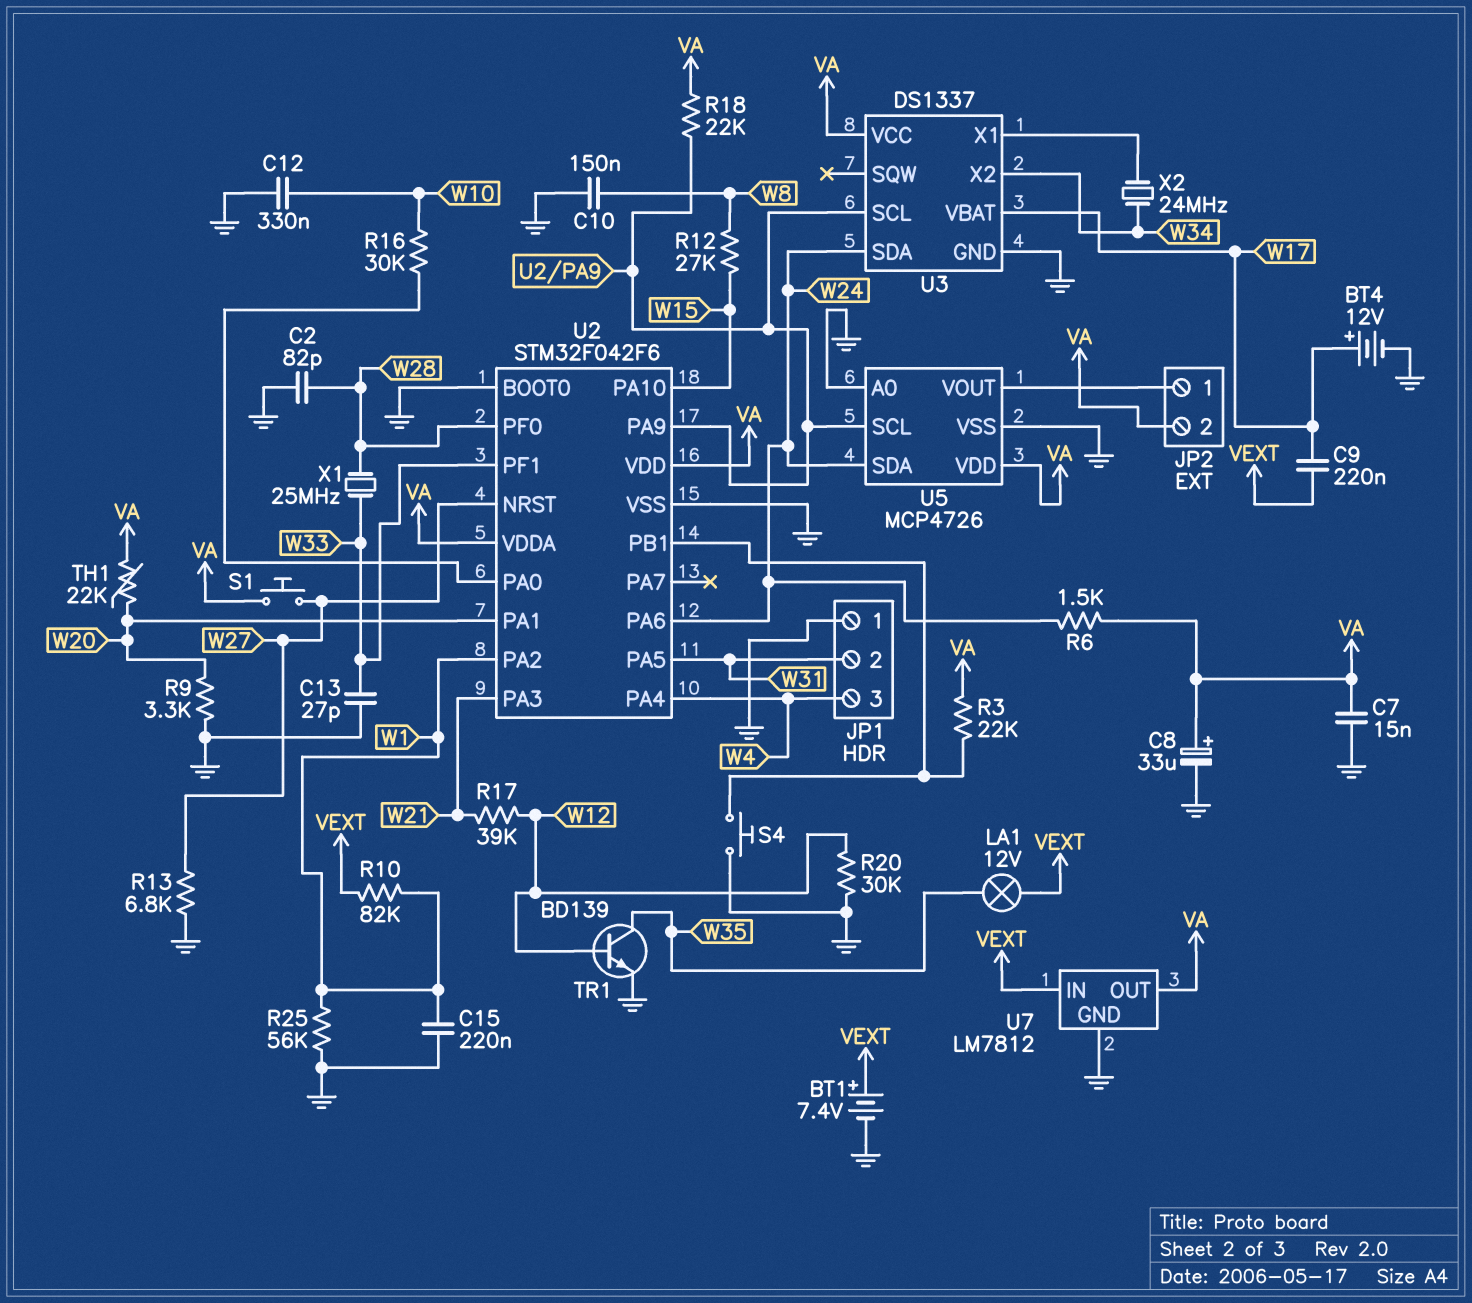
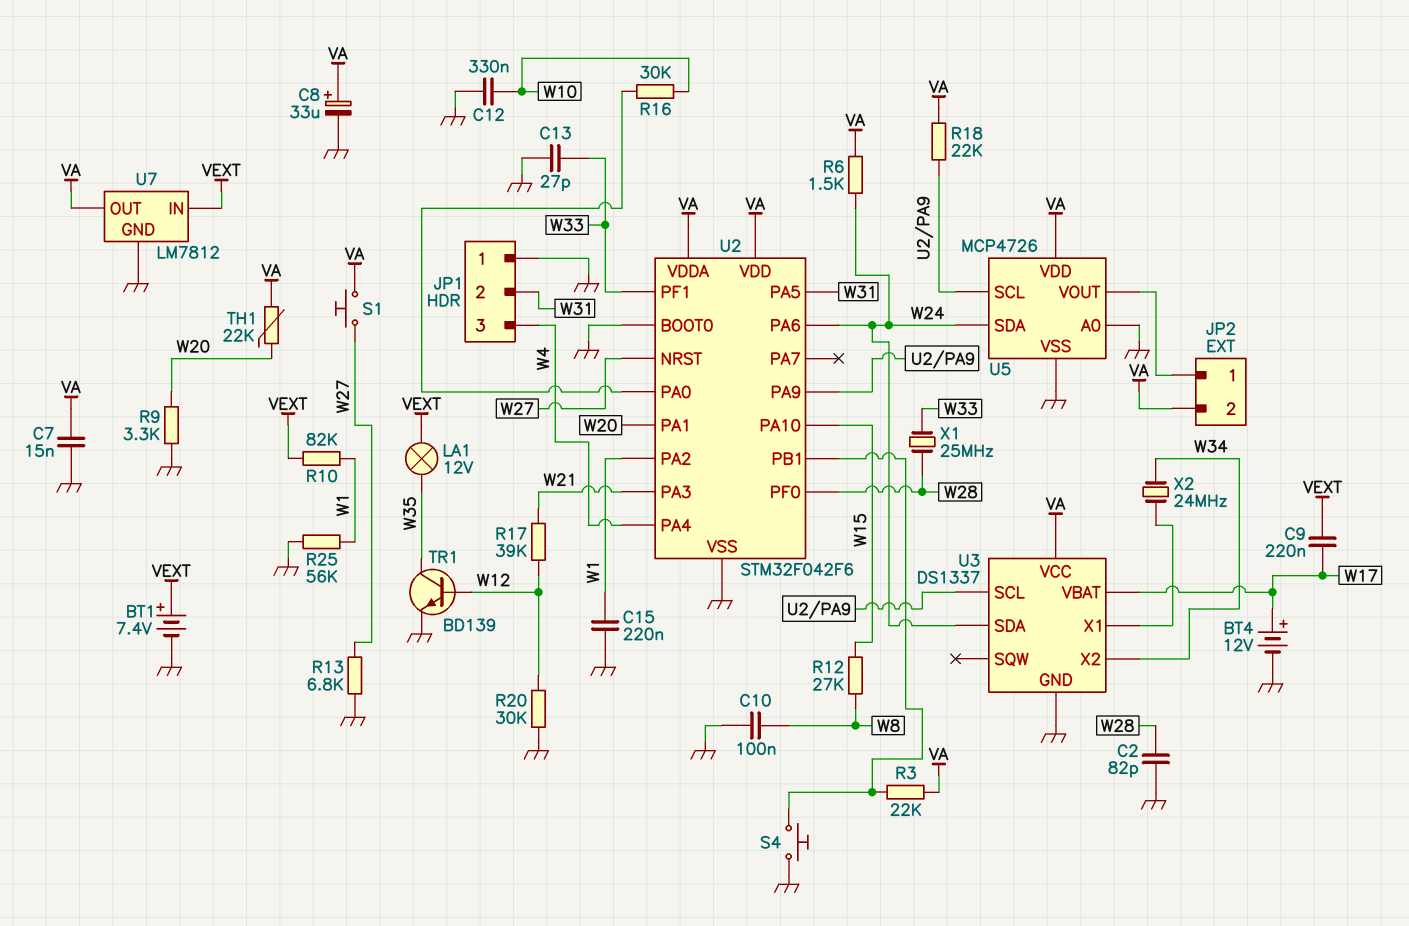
C10: 150nF (GND, W8) -> 100nF (GND, W8)

